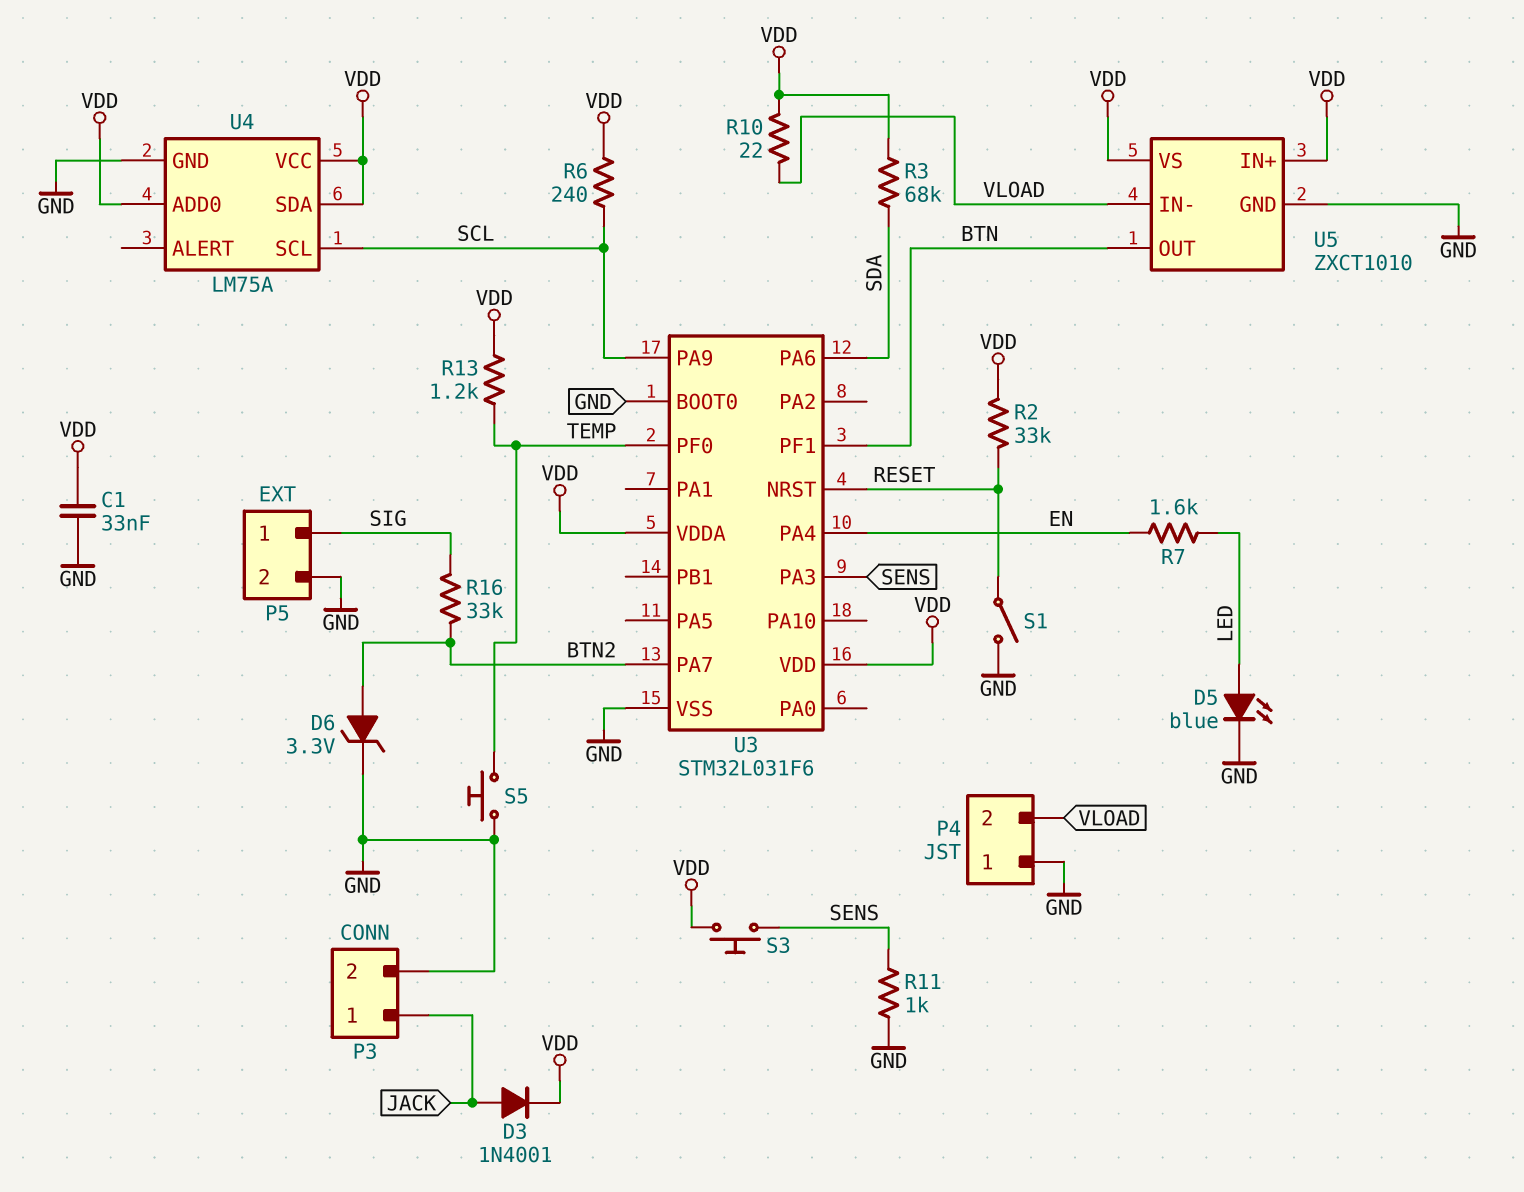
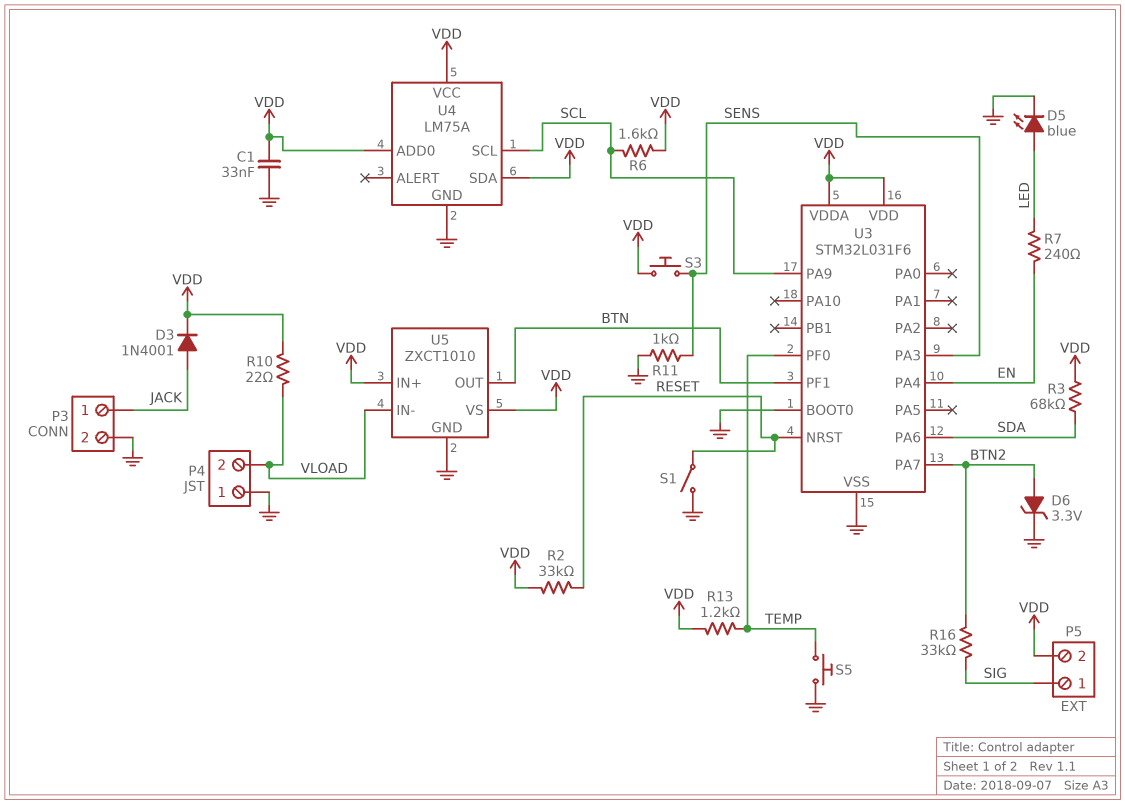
P5 pin 2: GND -> VDD
R6: 240 (SCL, VDD) -> 1.6k (SCL, VDD)
R7: 1.6k (EN, LED) -> 240 (EN, LED)

